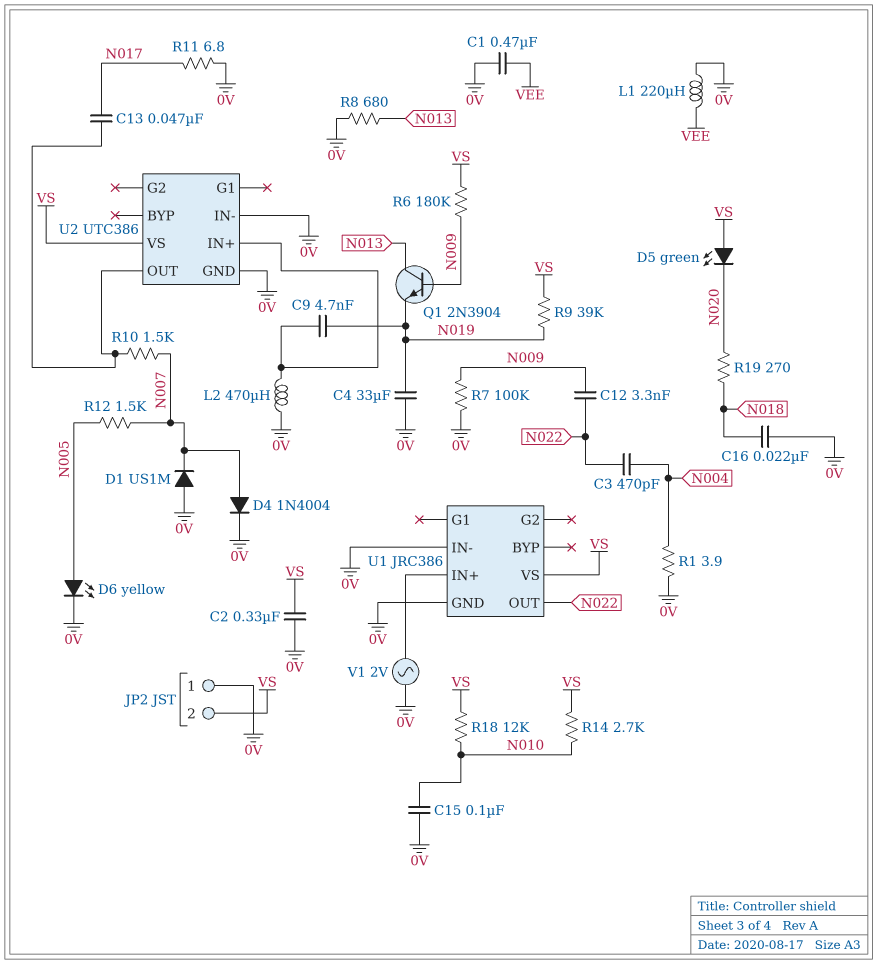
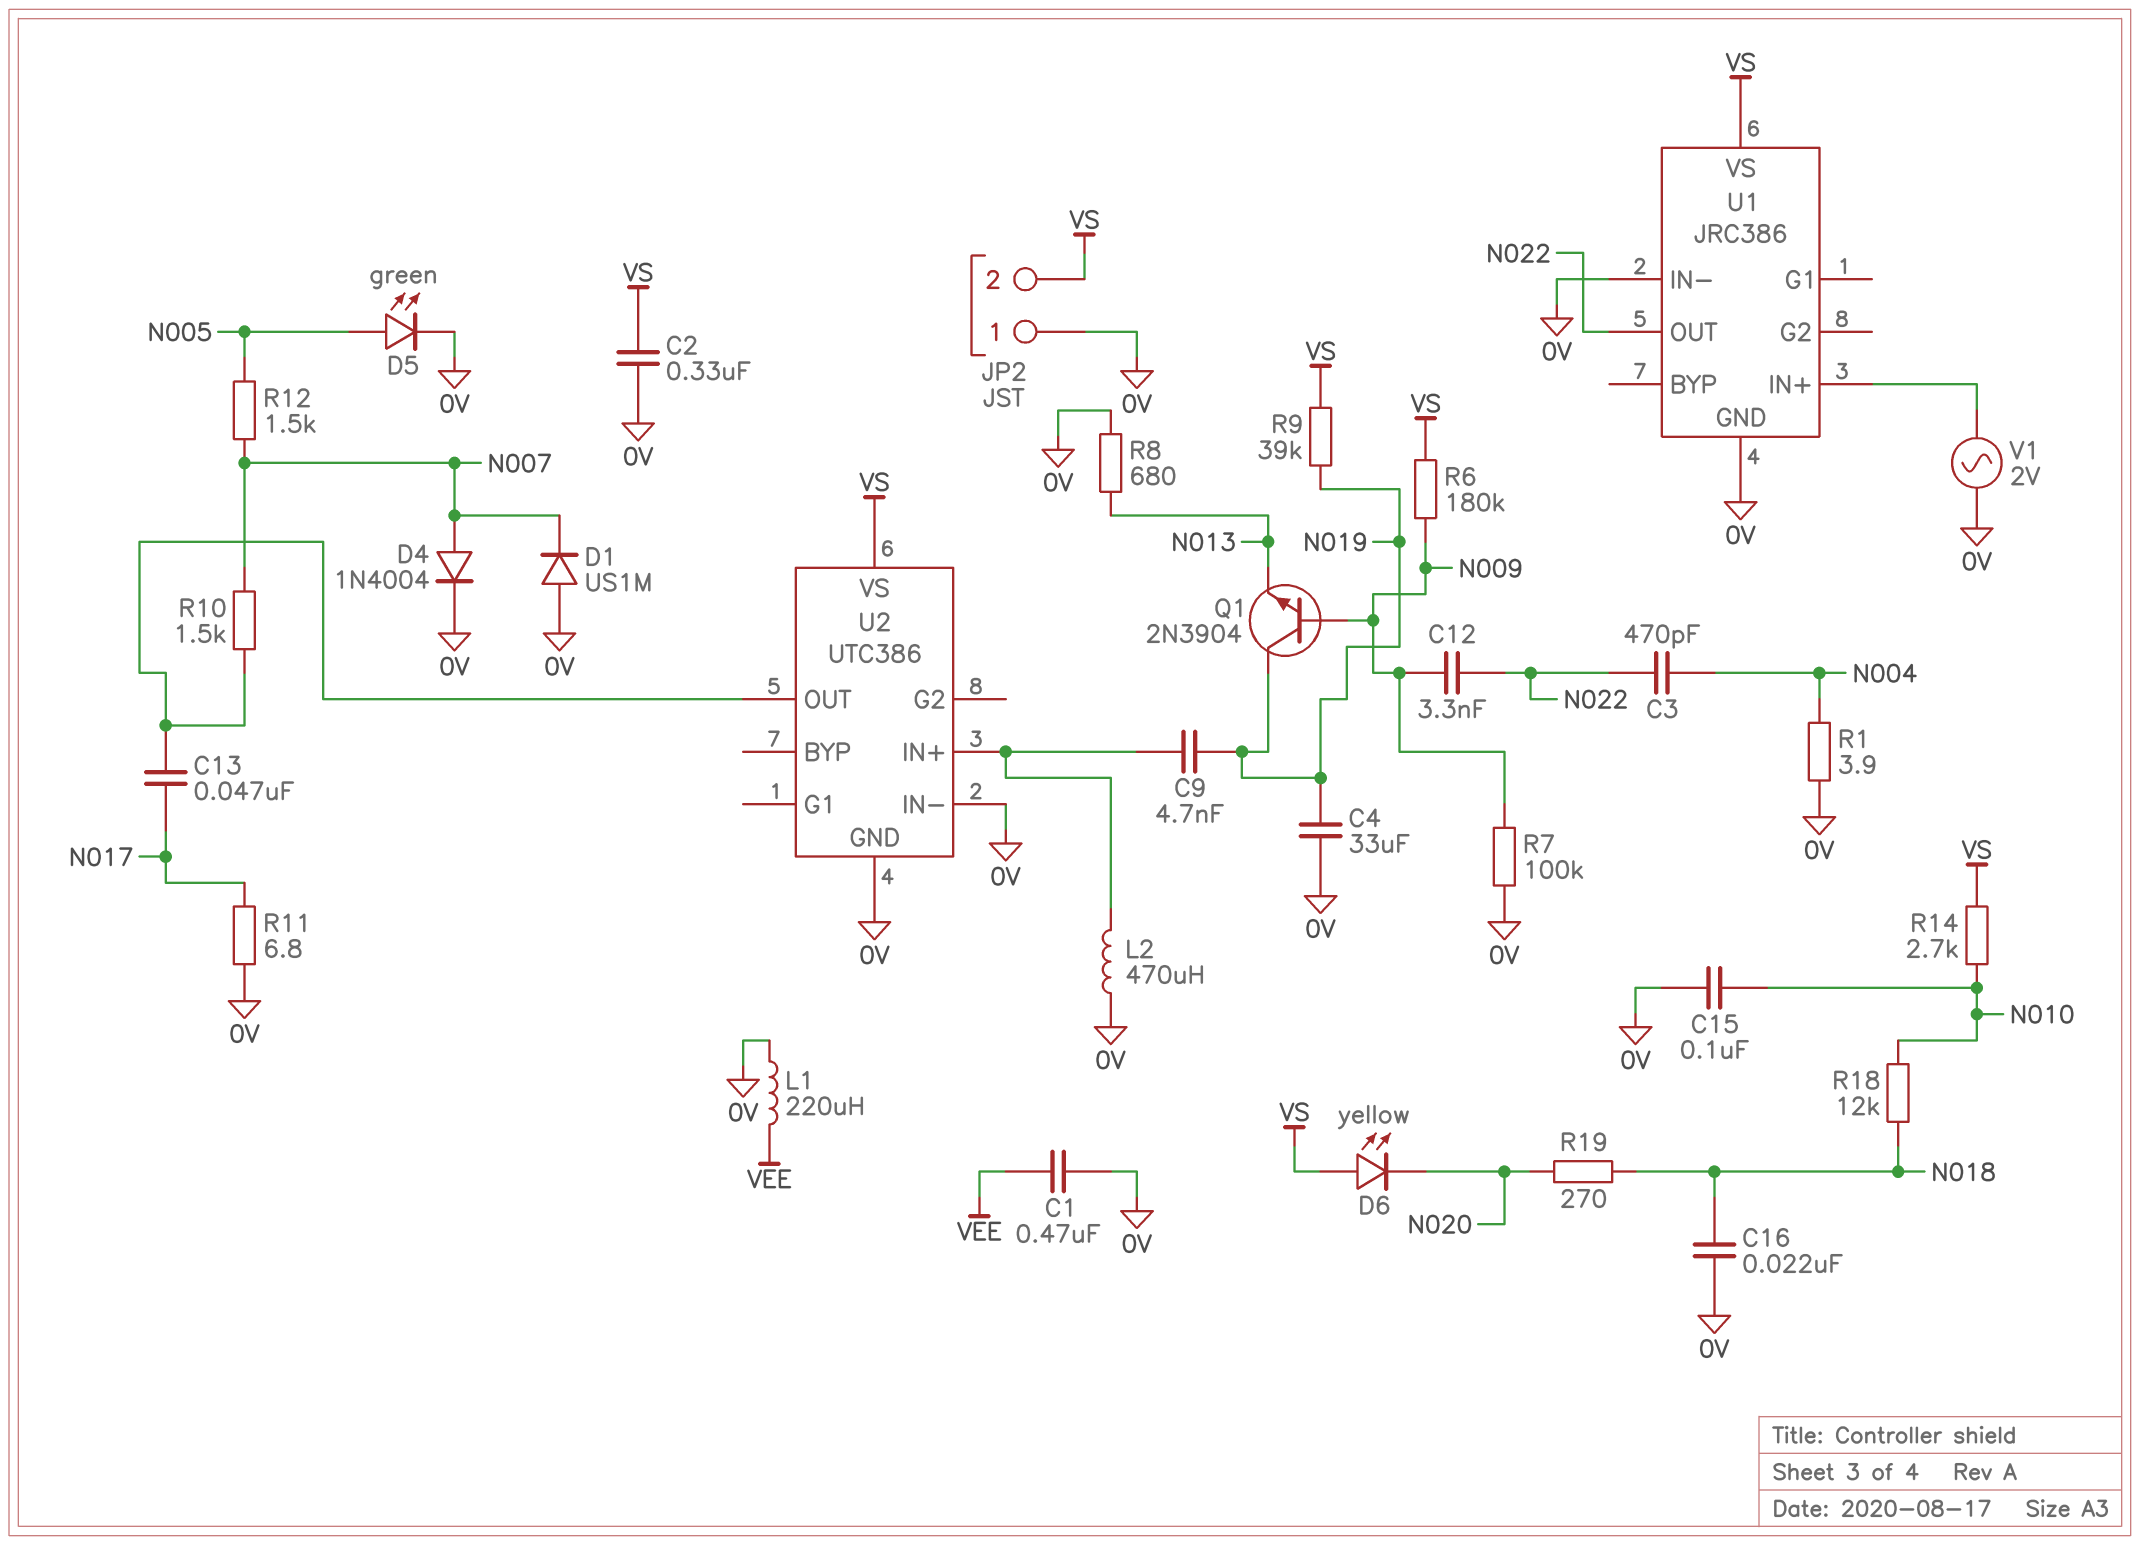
D5: LED green (A VS, K N020) -> LED green (A N005, K 0V)
D6: LED yellow (A N005, K 0V) -> LED yellow (A VS, K N020)
Q1: NPN 2N3904 (B N009, C N013, E N019) -> NPN 2N3904 (B N009, C N019, E N013)
R18: 12k (N010, VS) -> 12k (N010, N018)

